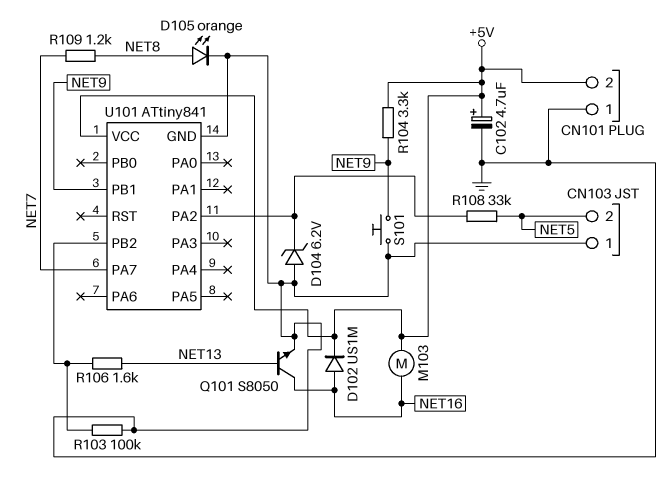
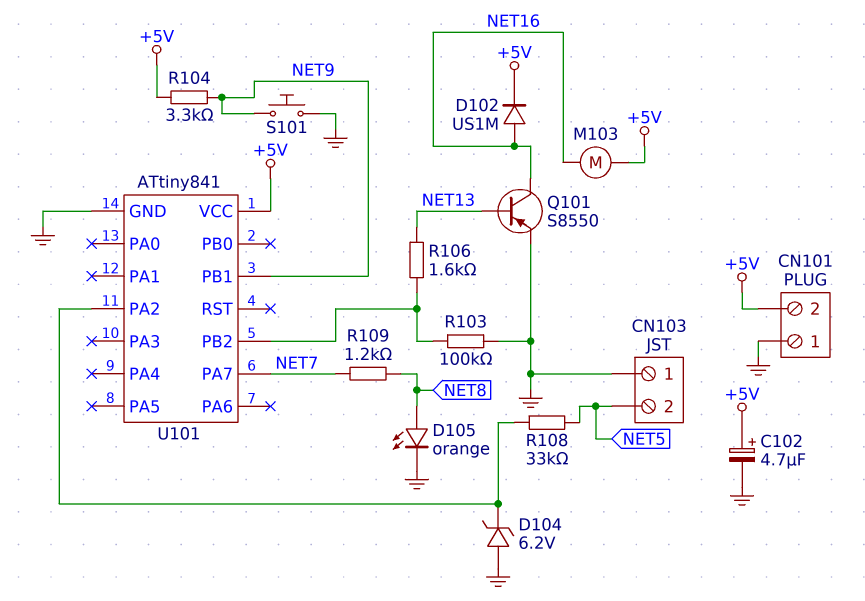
Q101: NPN S8050 (B NET13, C NET16, E GND) -> PNP S8550 (B NET13, C NET16, E GND)

